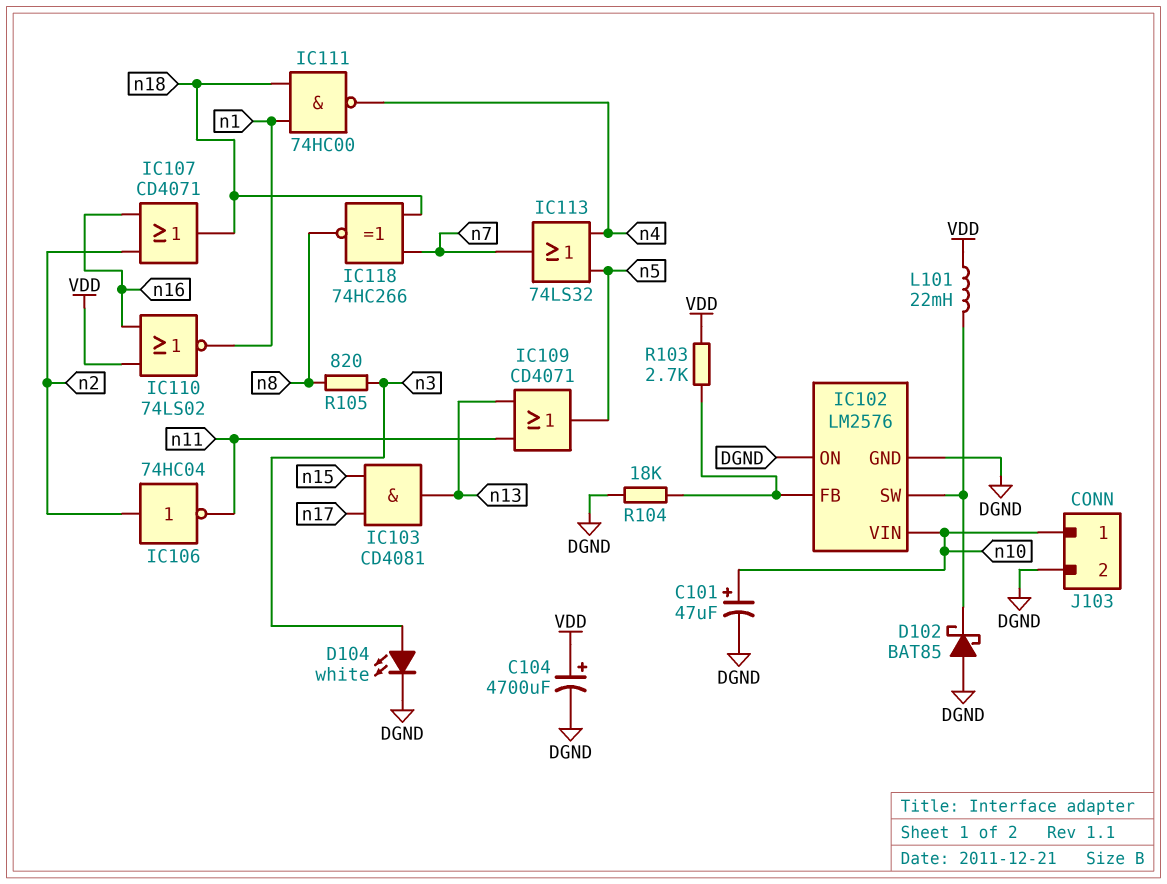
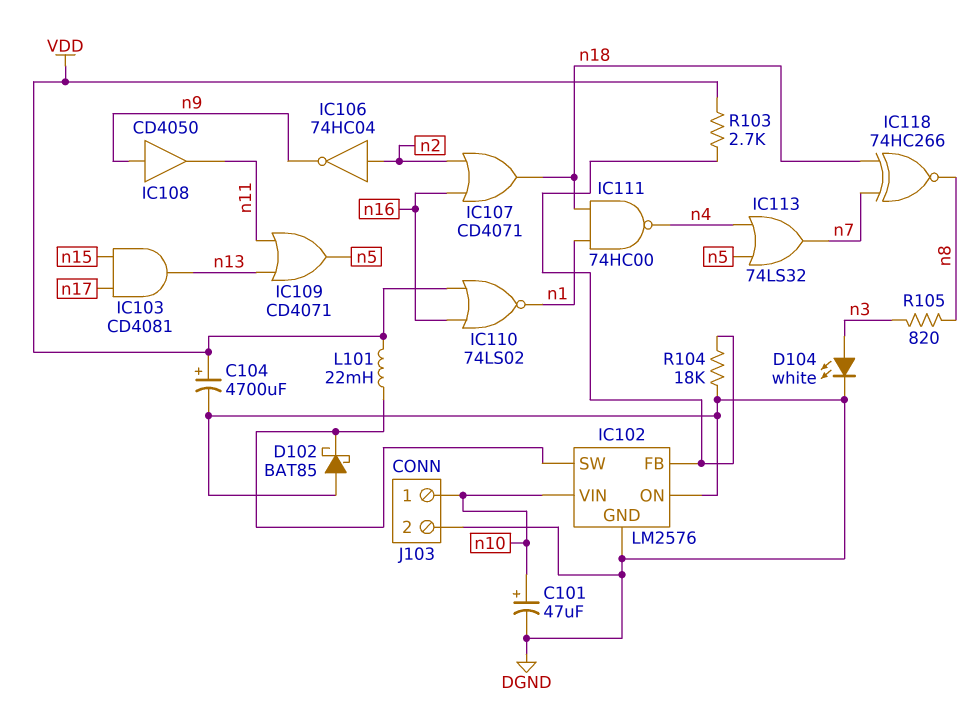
IC106: NOT 74HC04 (in n2, out n11) -> NOT 74HC04 (in n2, out n9)
IC108: none -> buffer CD4050 (in n9, out n11)

